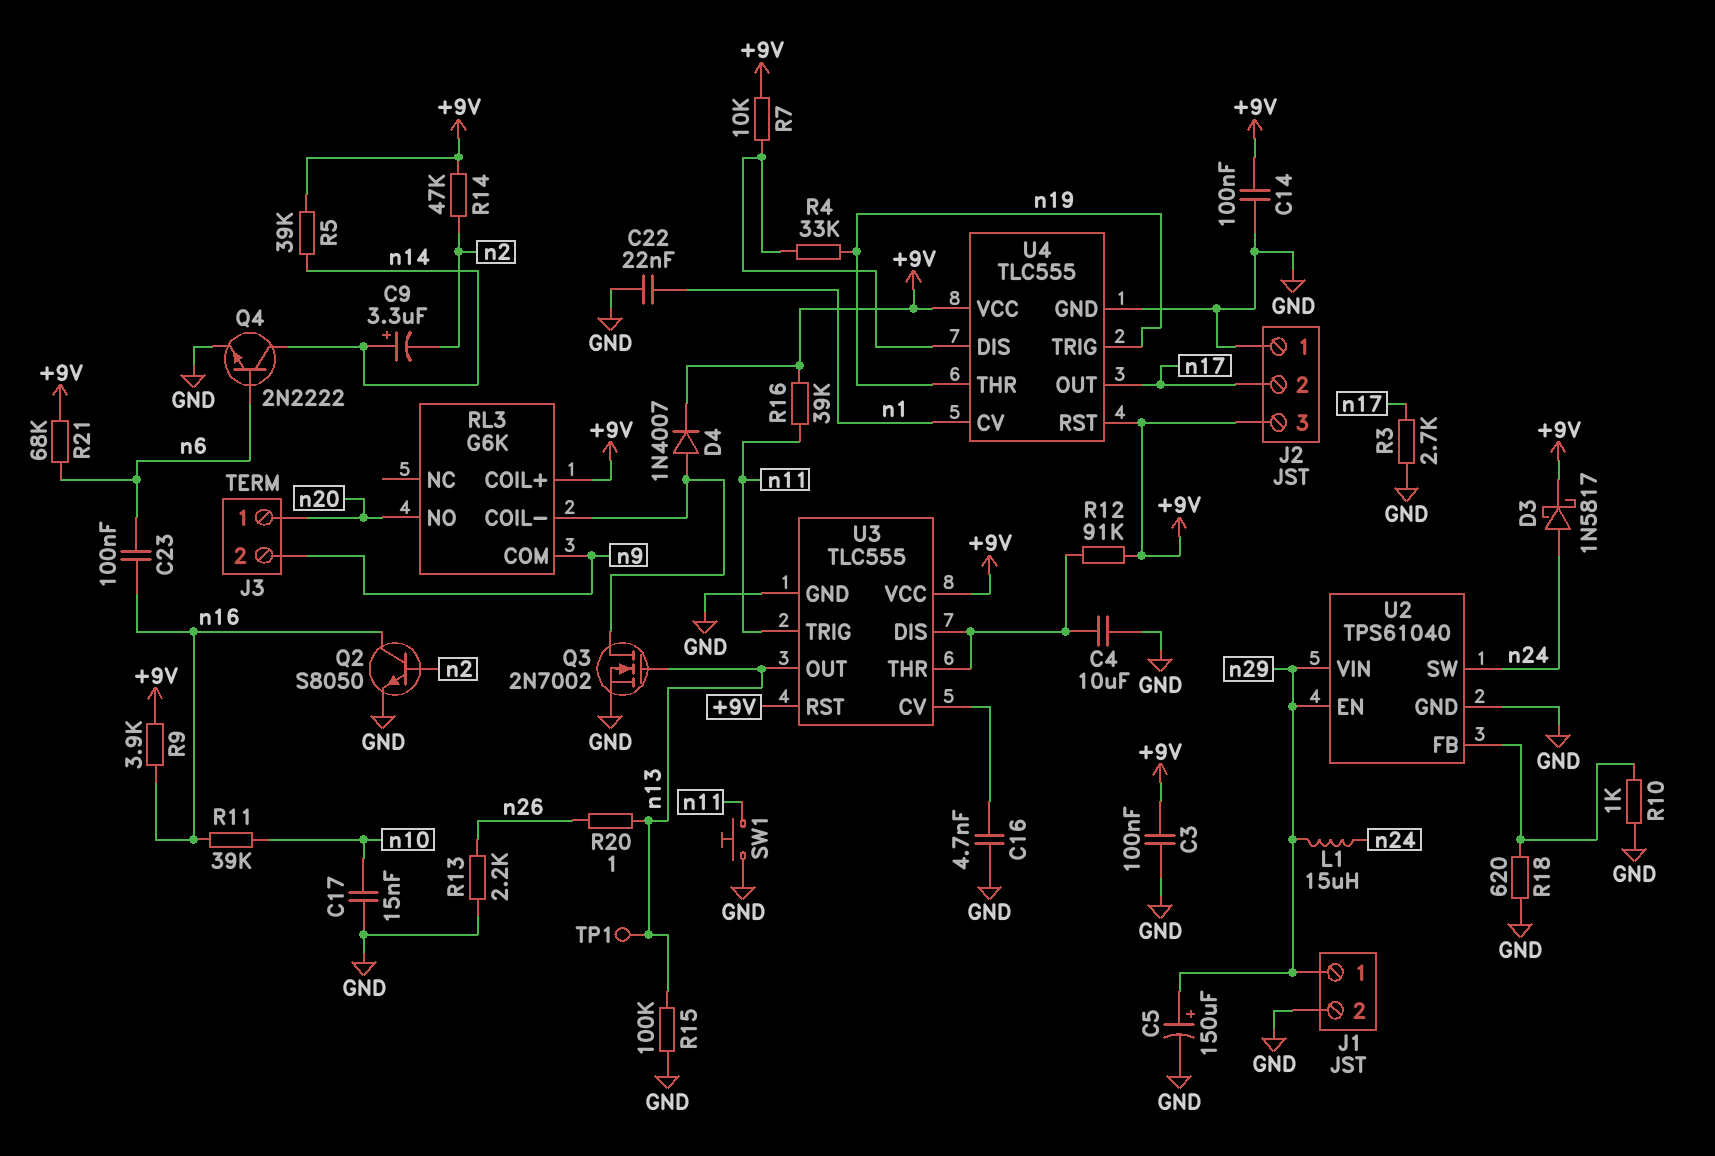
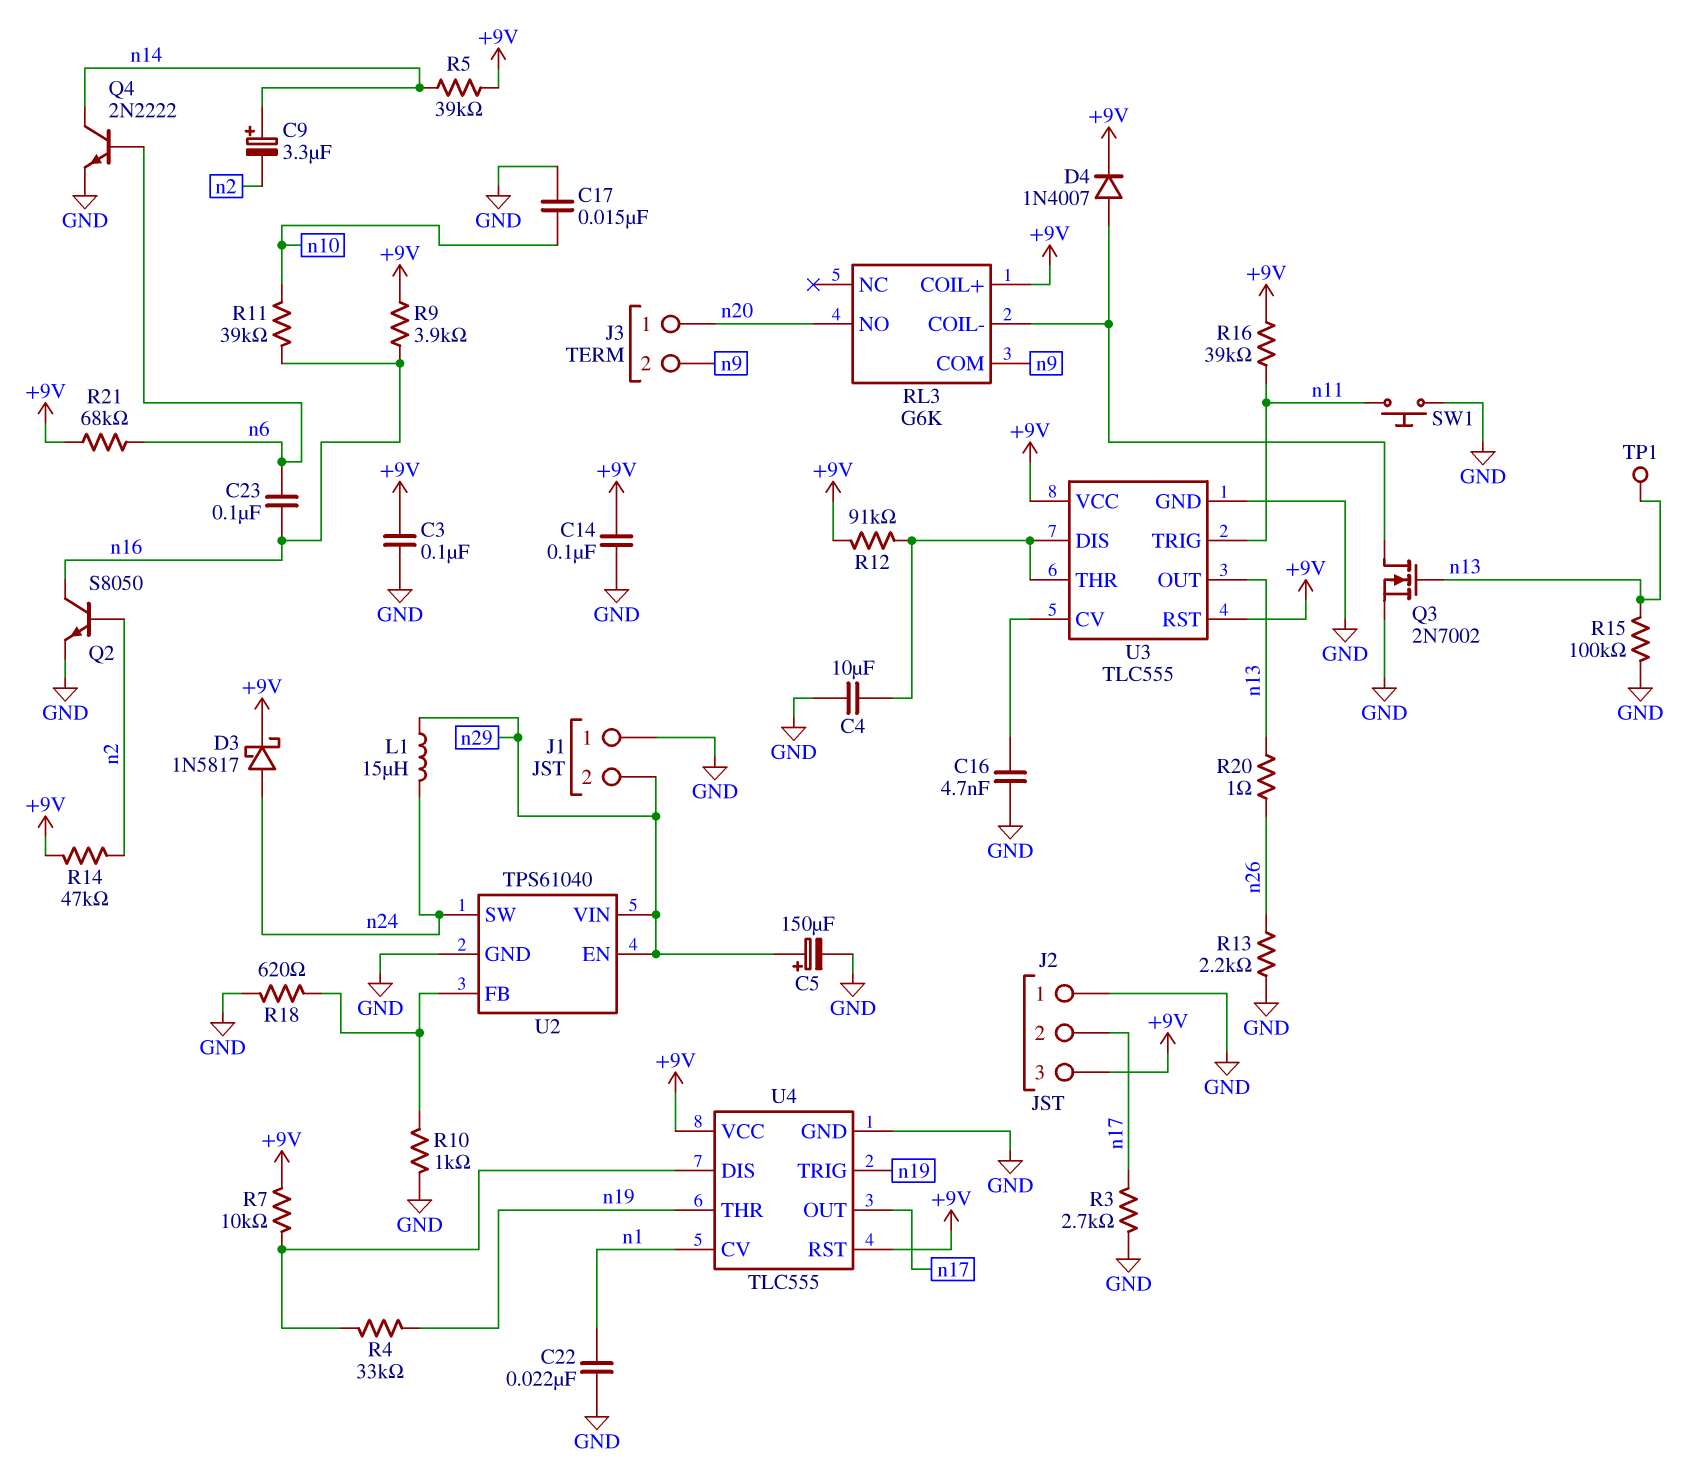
J1 pin 1: n29 -> GND
J1 pin 2: GND -> n29

